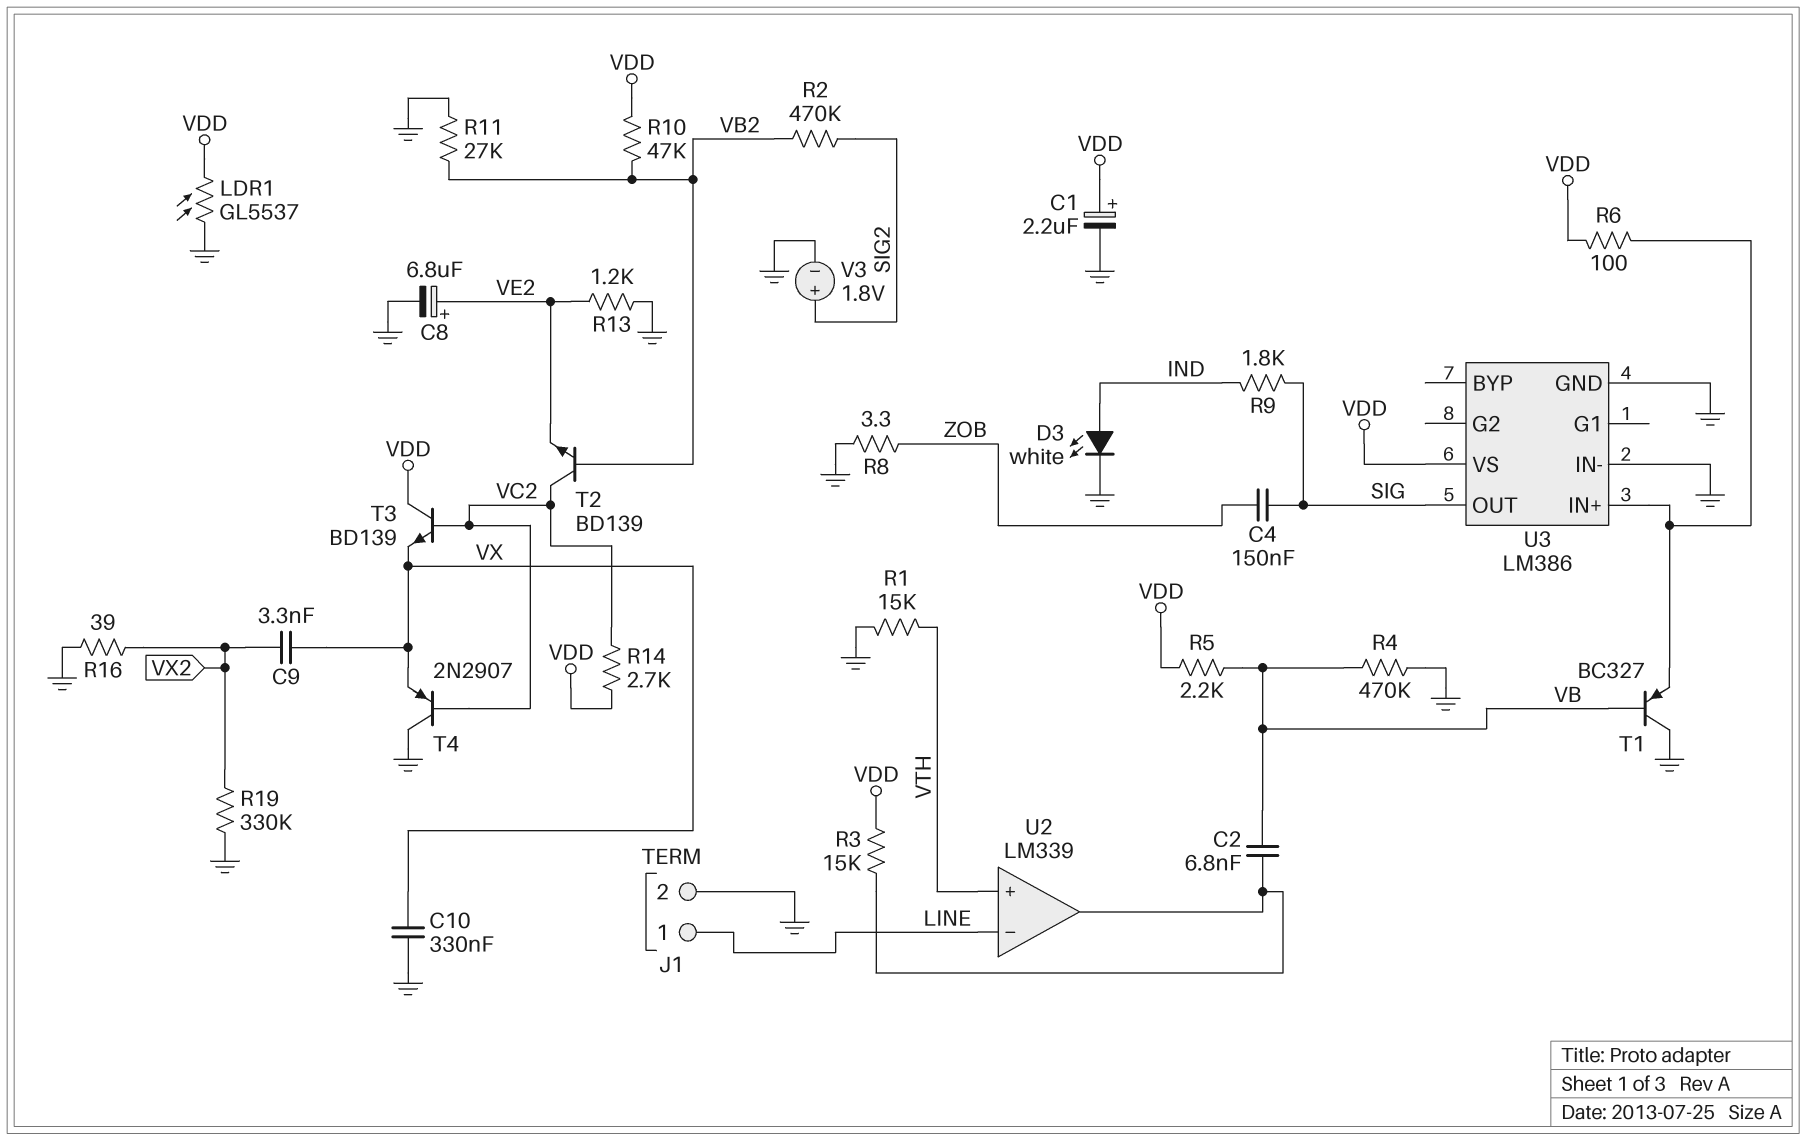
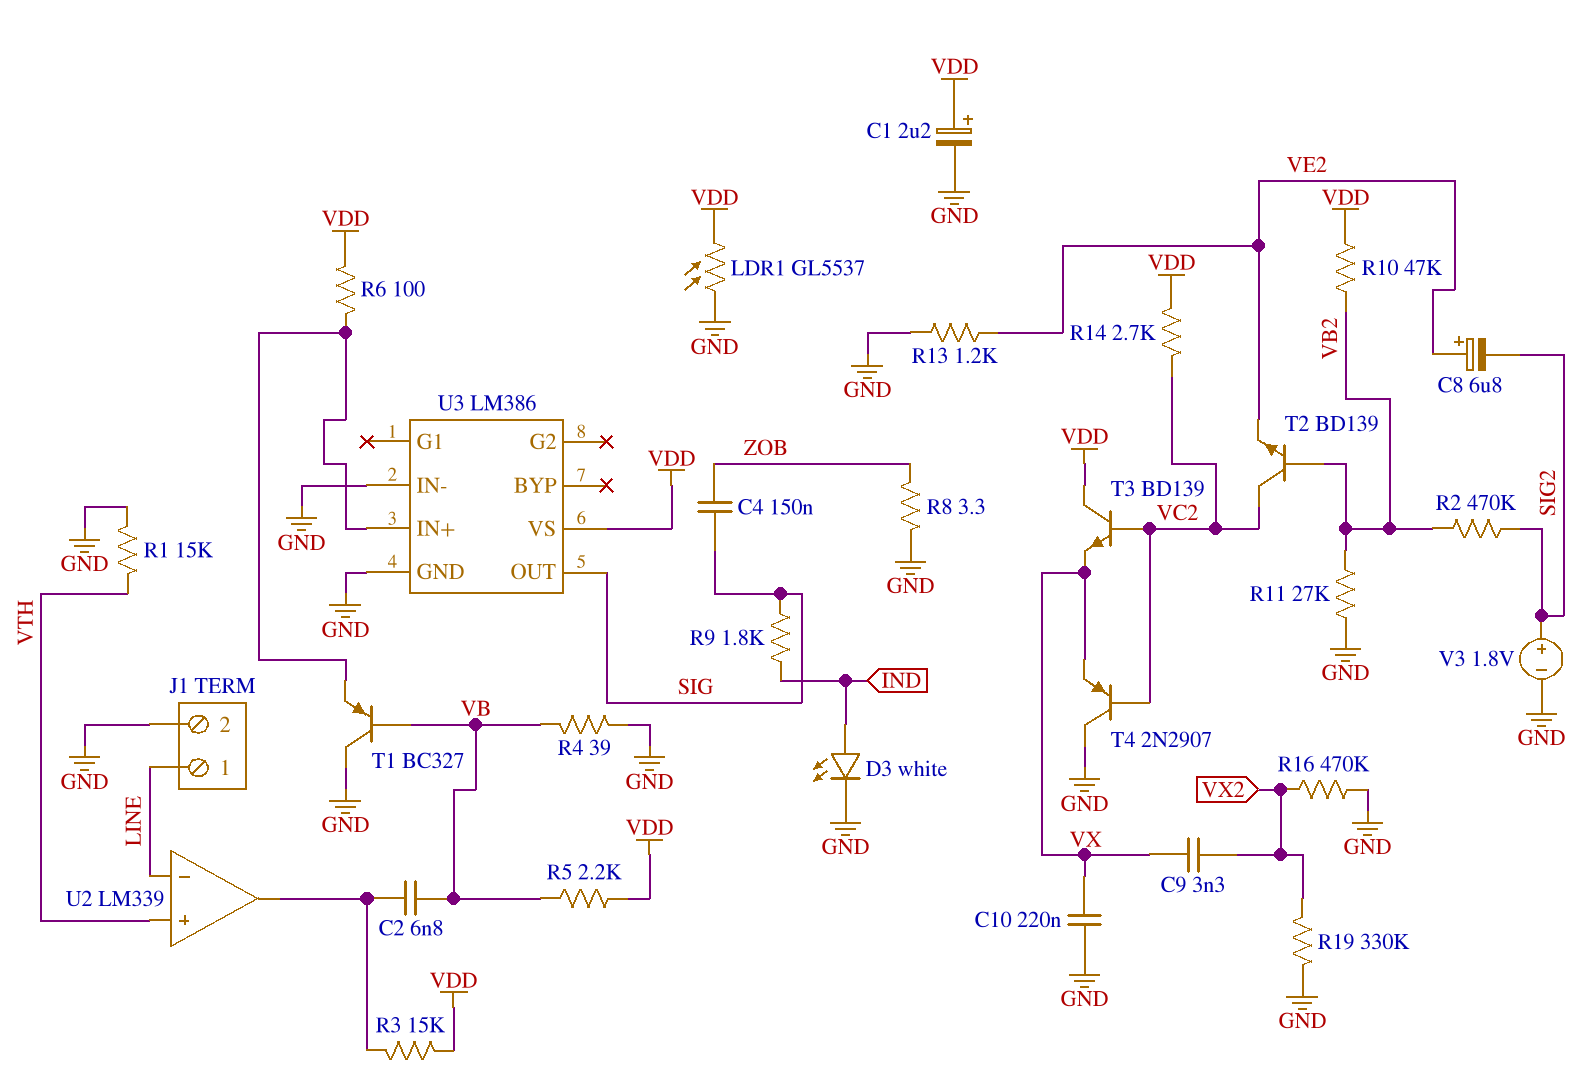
C8: 6.8uF (plus VE2, minus GND) -> 6.8uF (plus VE2, minus SIG2)
C10: 330nF (GND, VX) -> 220nF (GND, VX)
R4: 470k (GND, VB) -> 39 (GND, VB)
R16: 39 (GND, VX2) -> 470k (GND, VX2)

